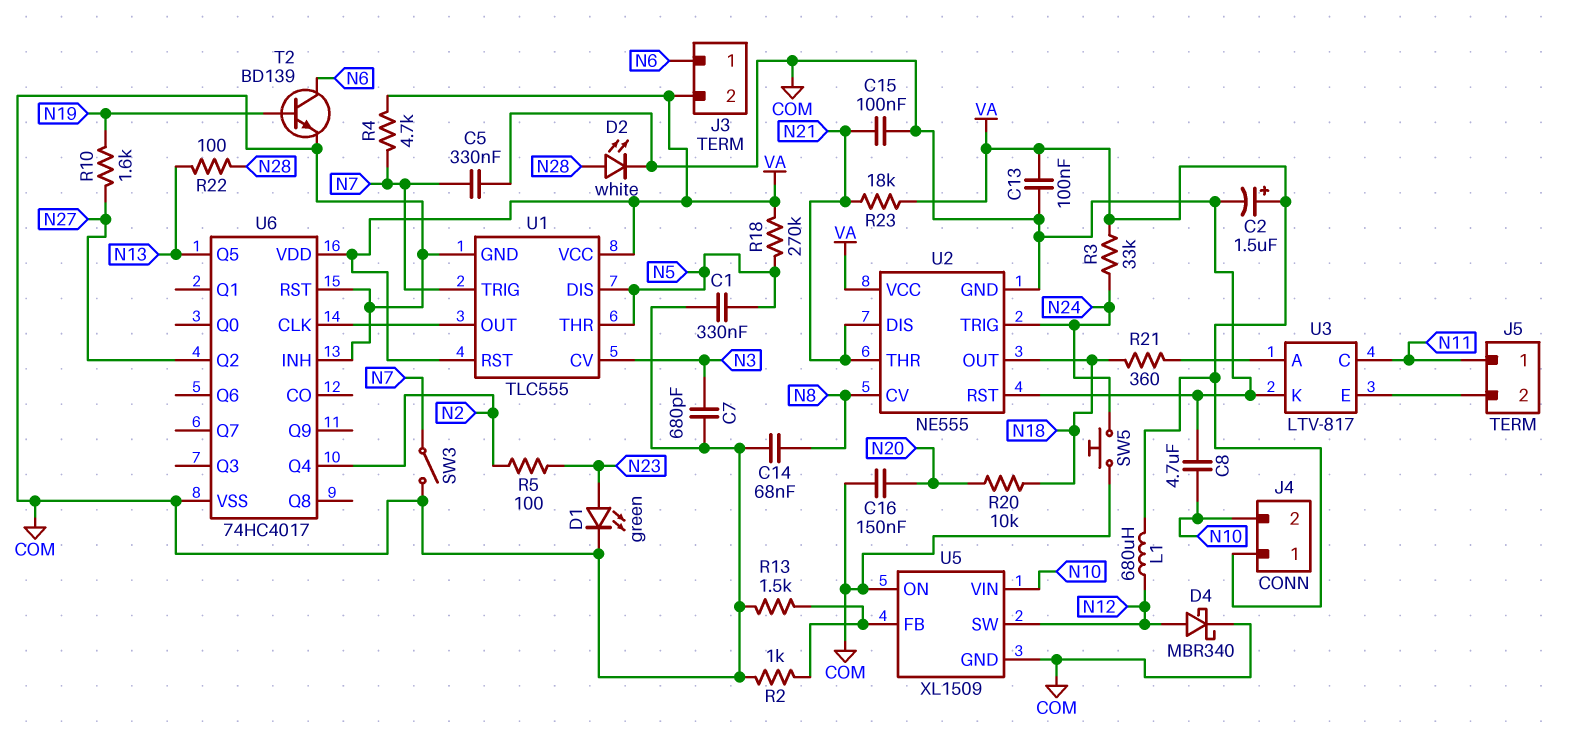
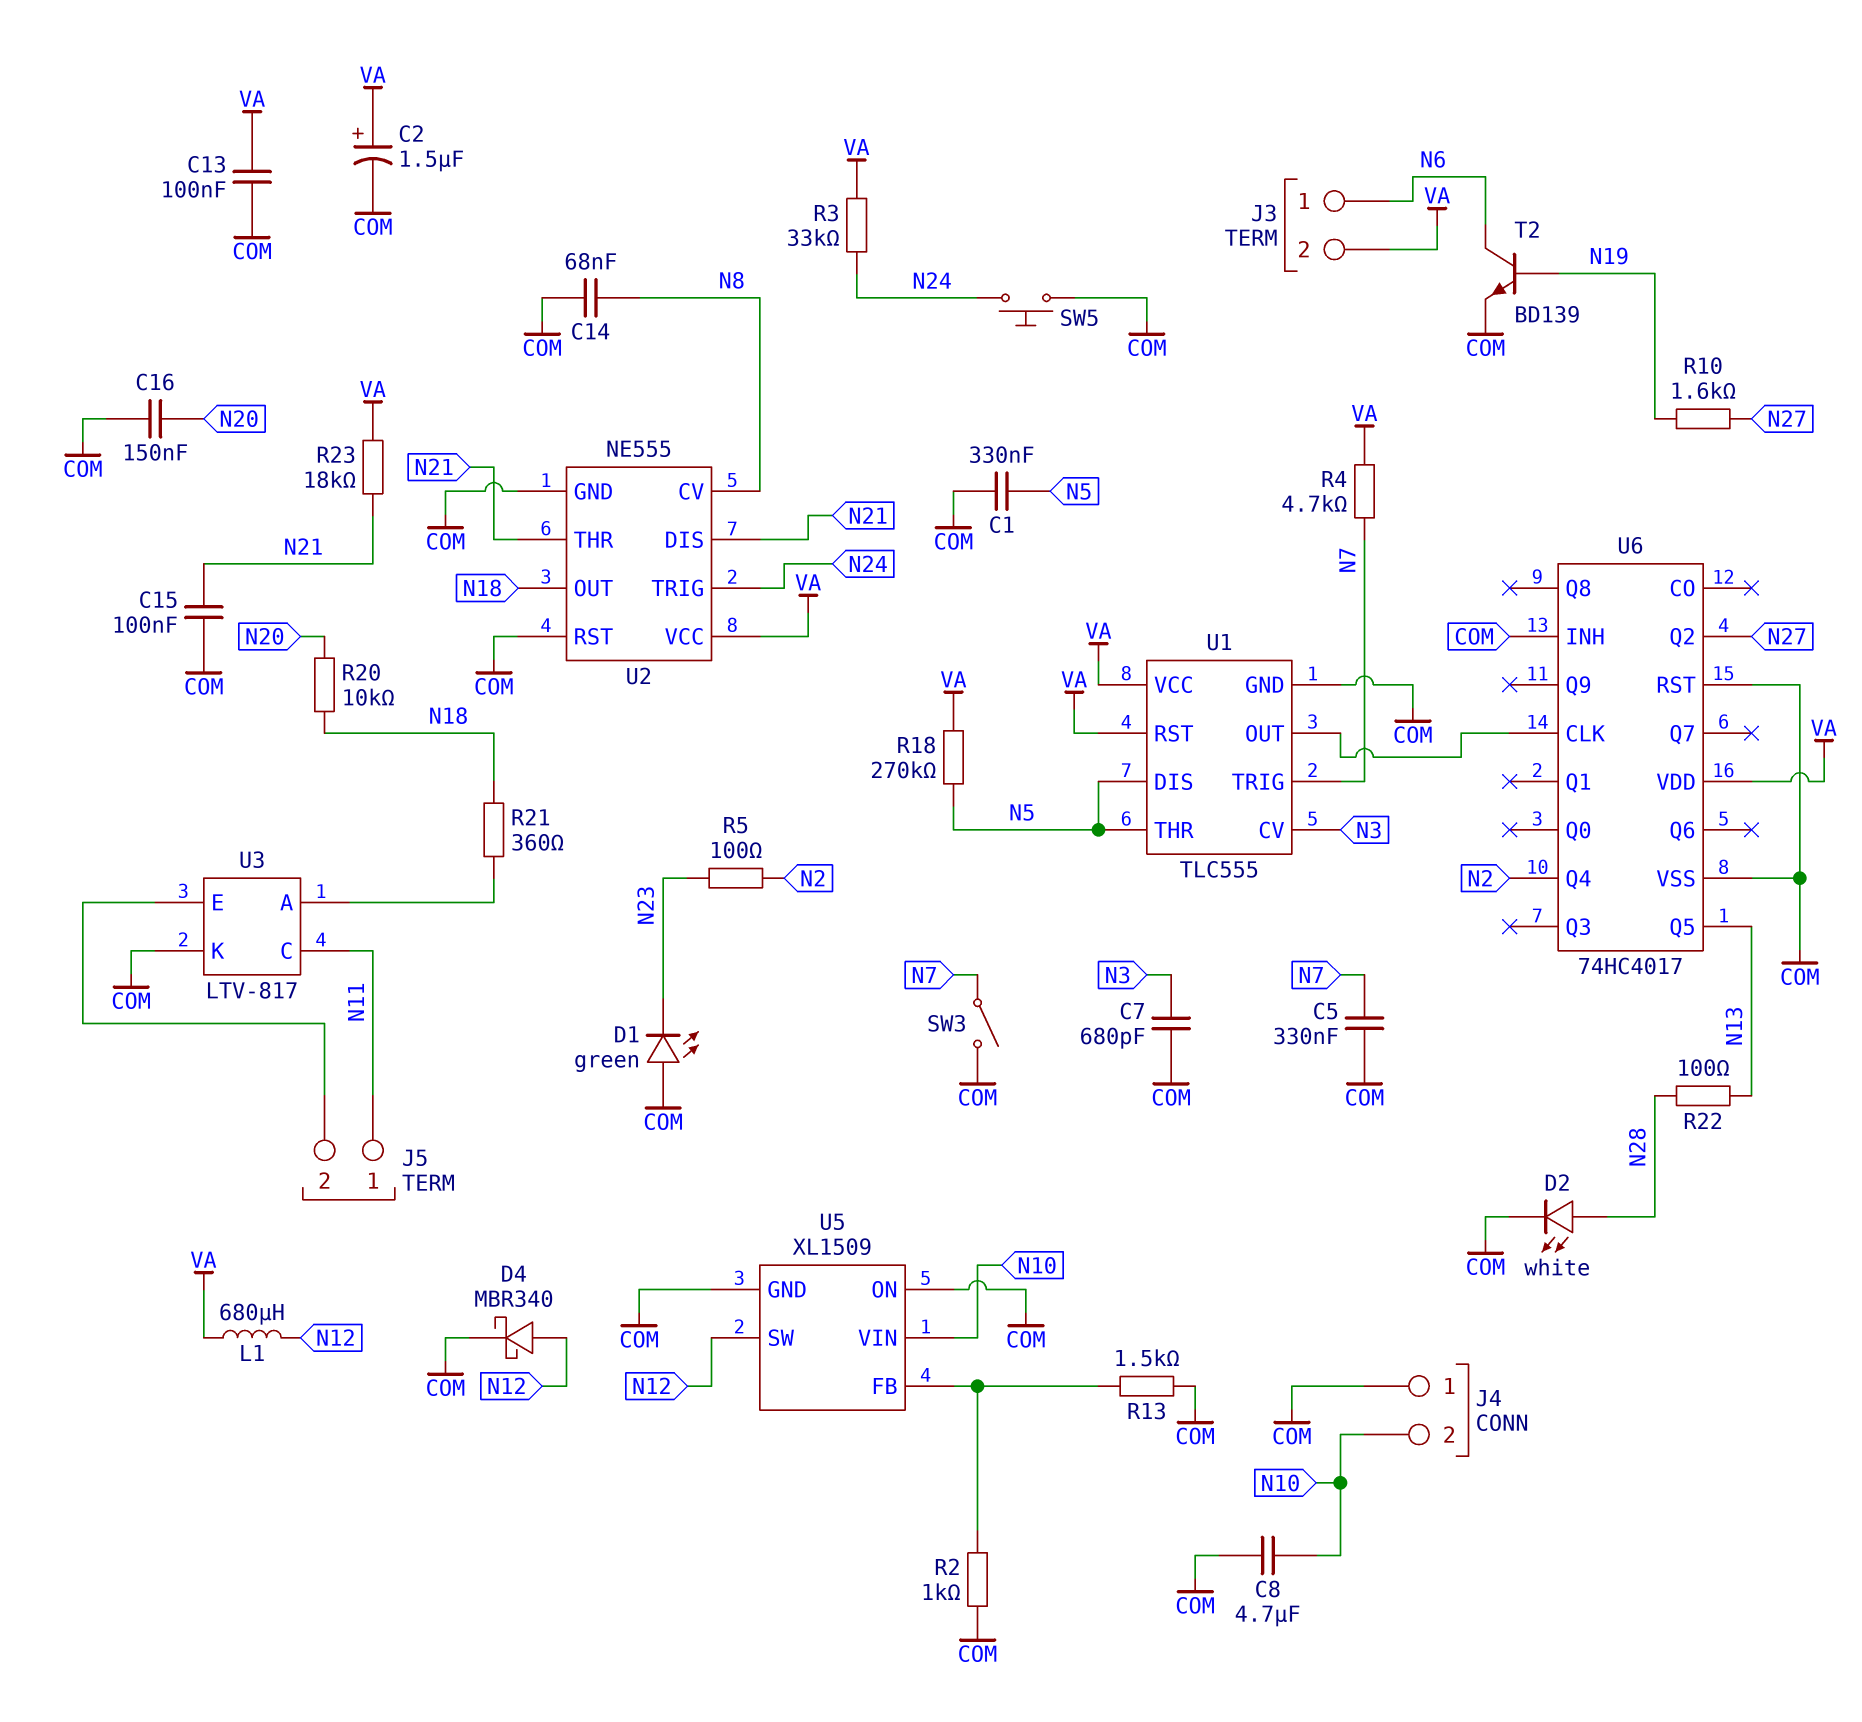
D1: LED green (A N23, K COM) -> LED green (A COM, K N23)
J4 pin 1: VA -> COM

